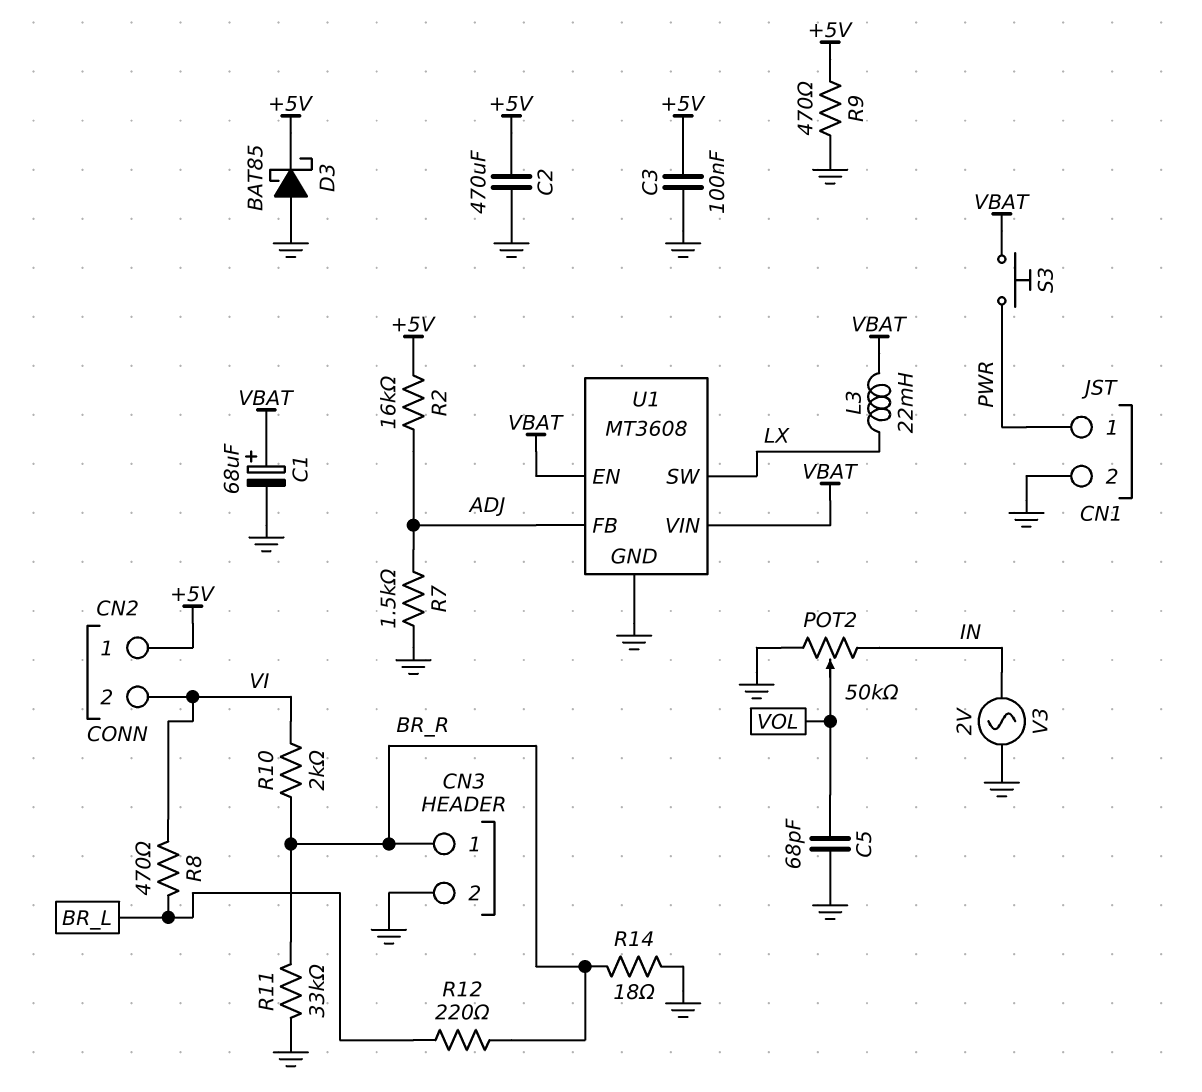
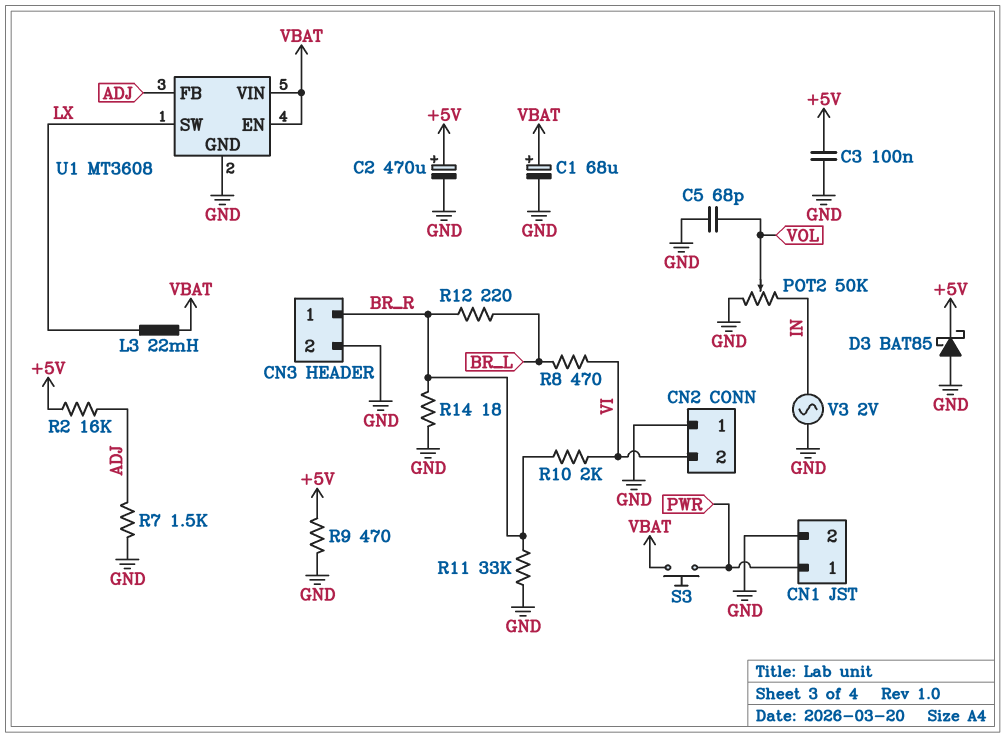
C2: 470uF (+5V, GND) -> 470uF (plus +5V, minus GND)
CN2 pin 1: +5V -> GND

